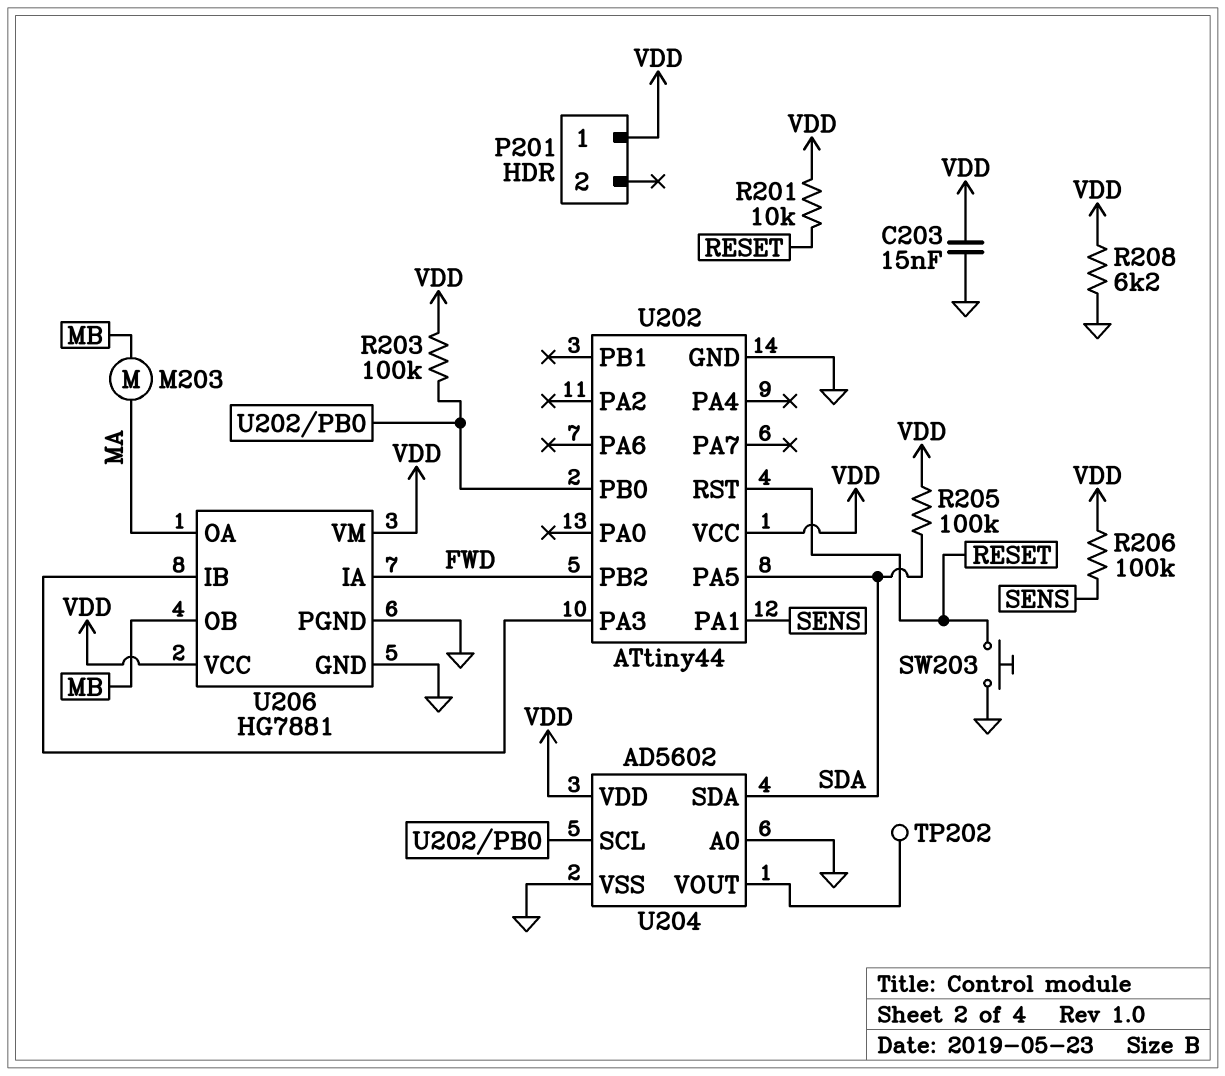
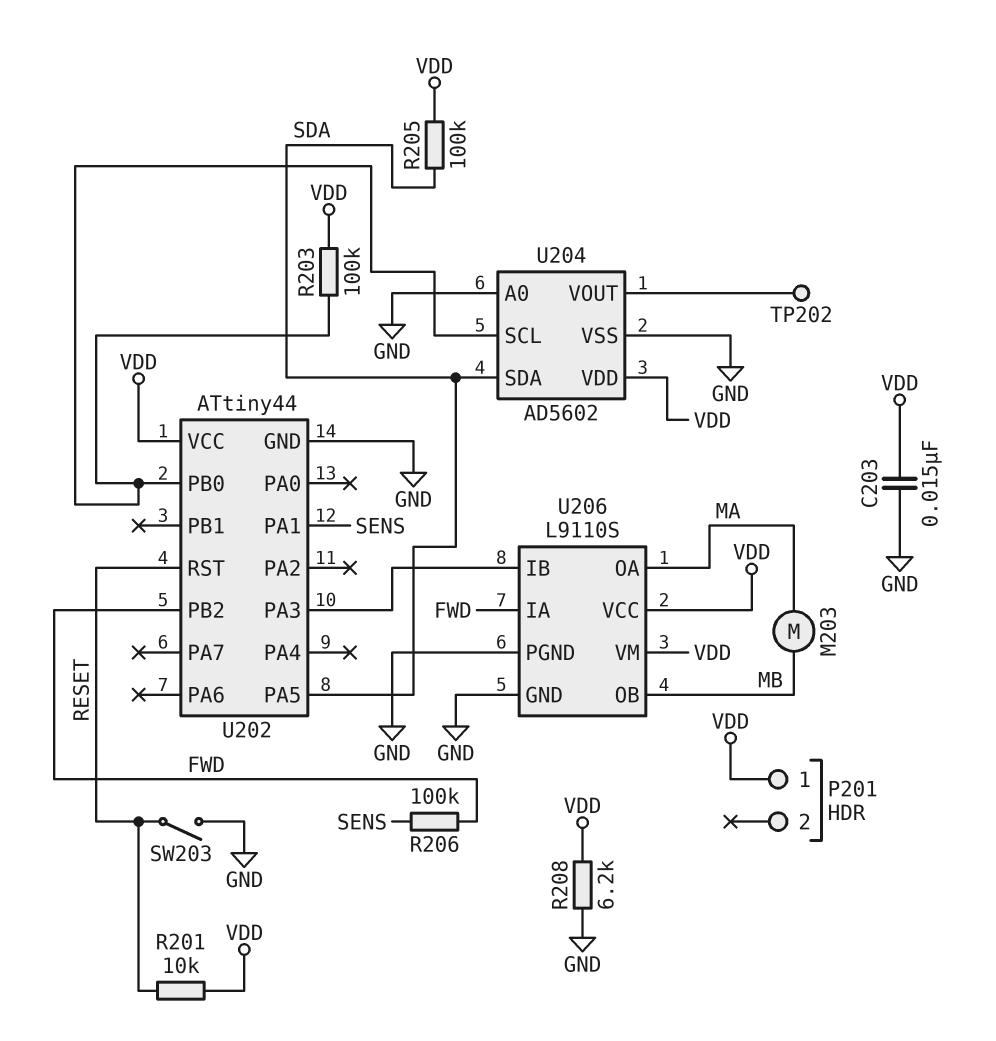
R206: 100k (SENS, VDD) -> 100k (FWD, SENS)
SW203: button (GND, RESET) -> switch (GND, RESET)
U206: HG7881 -> L9110S

